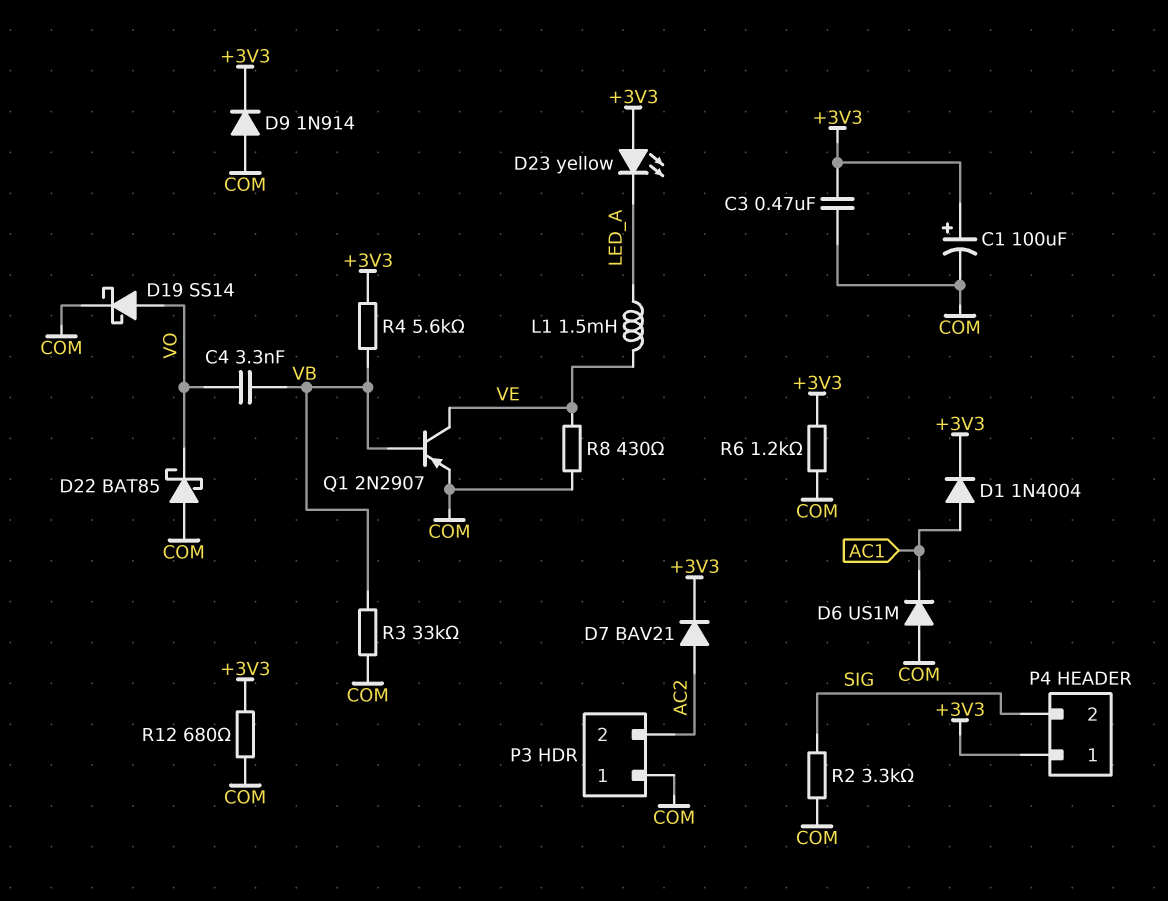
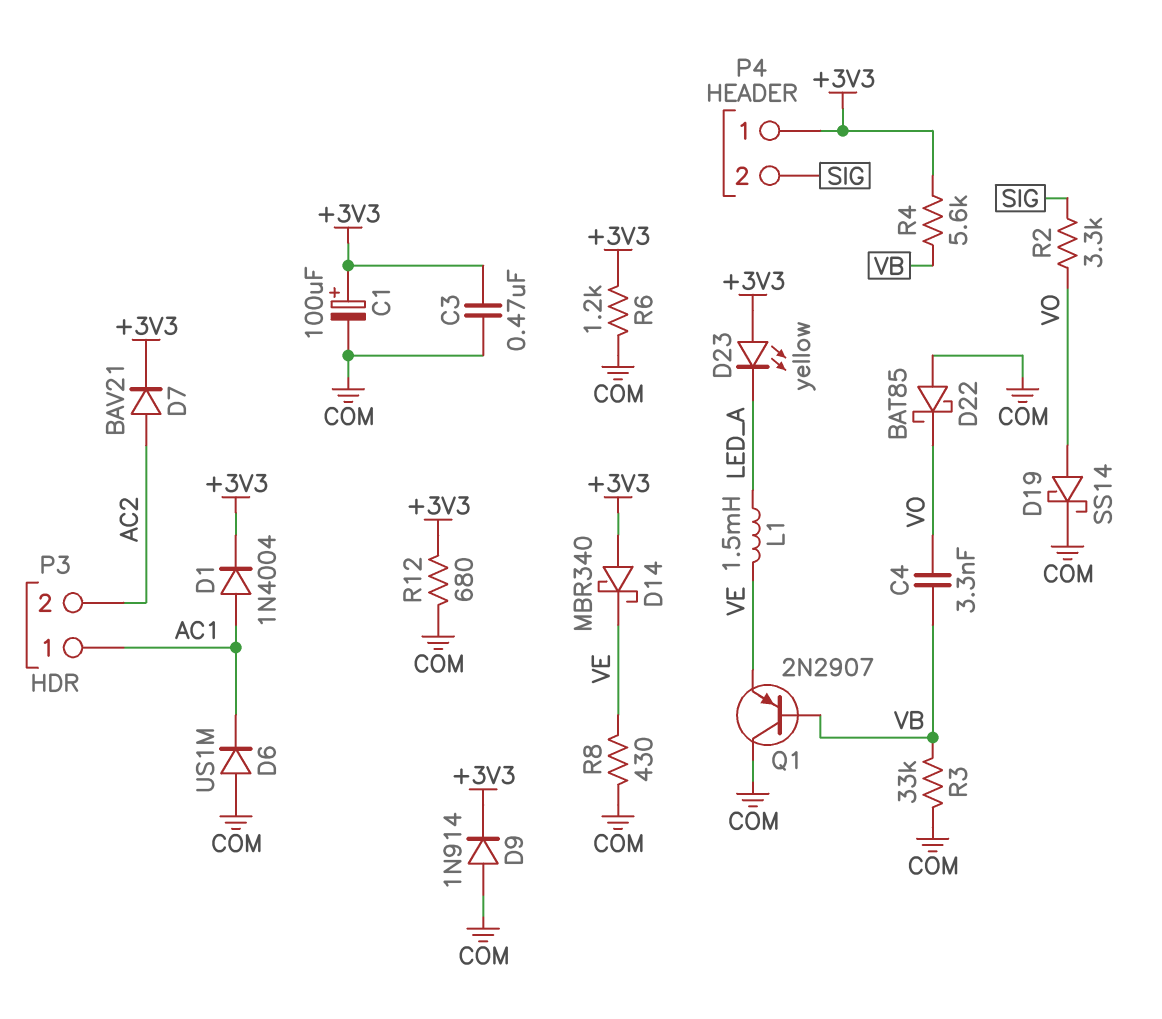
D14: none -> schottky MBR340 (A +3V3, K VE)
P3 pin 1: COM -> AC1
Q1: PNP 2N2907 (B VB, C VE, E COM) -> PNP 2N2907 (B VB, C COM, E VE)
R2: 3.3k (COM, SIG) -> 3.3k (SIG, VO)

